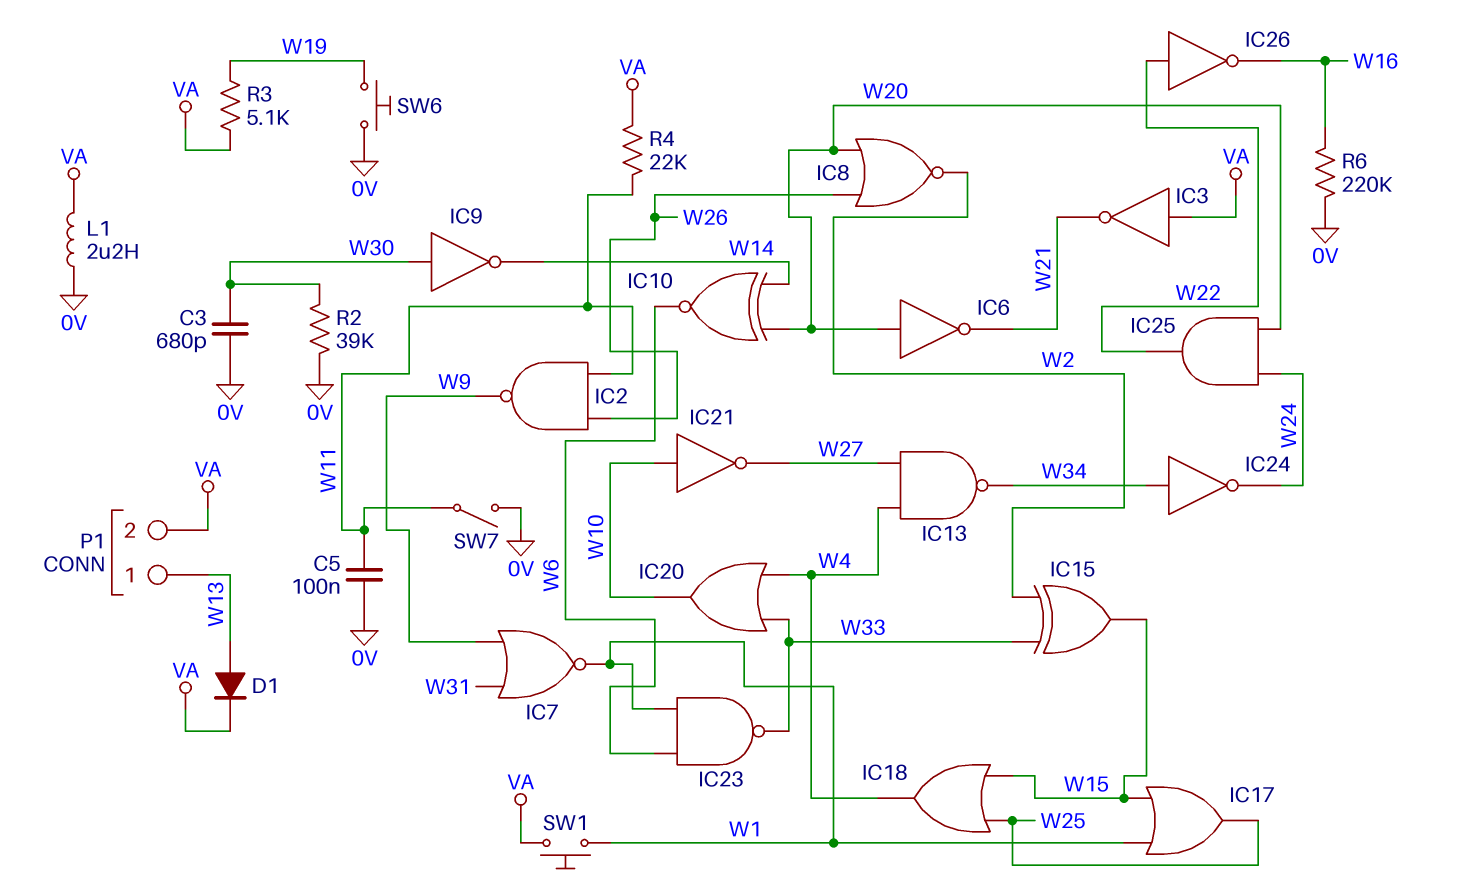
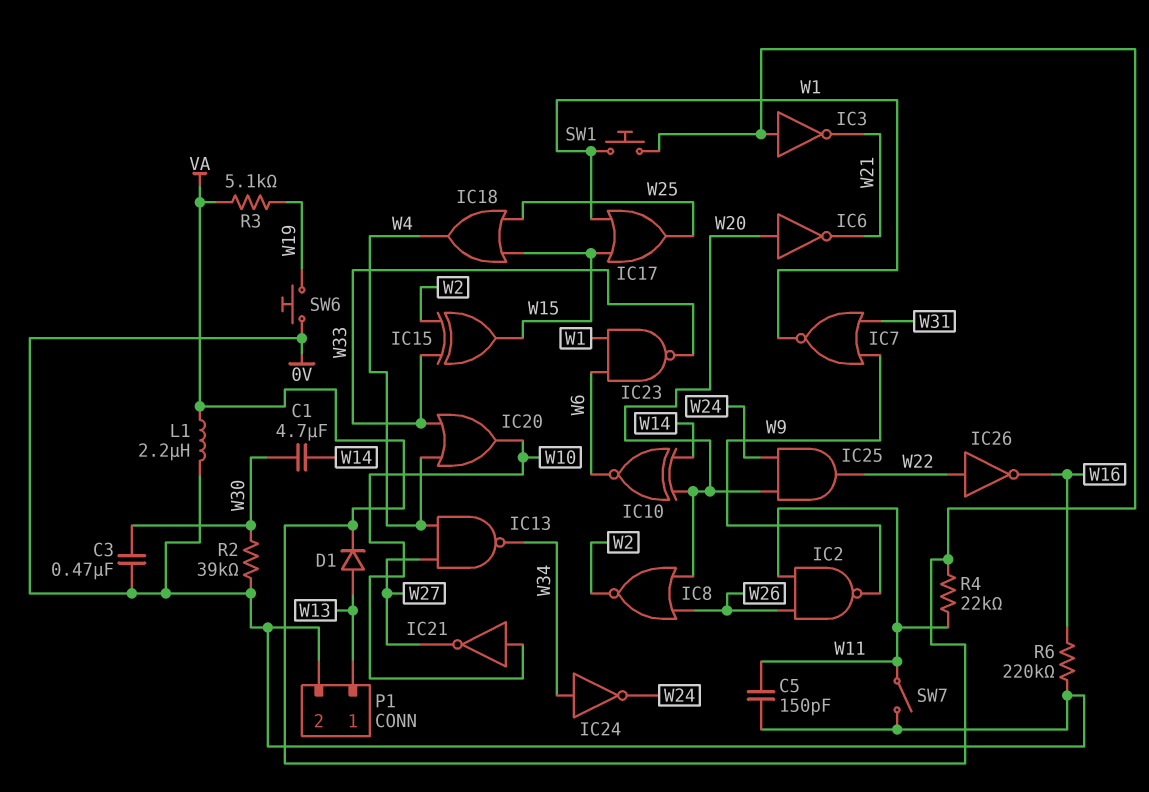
C1: none -> 4.7uF (W14, W30)
C3: 680pF (0V, W30) -> 470nF (0V, W30)
C5: 100nF (0V, W11) -> 150pF (0V, W11)
IC9: NOT (in W30, out W14) -> none
P1 pin 2: VA -> 0V

